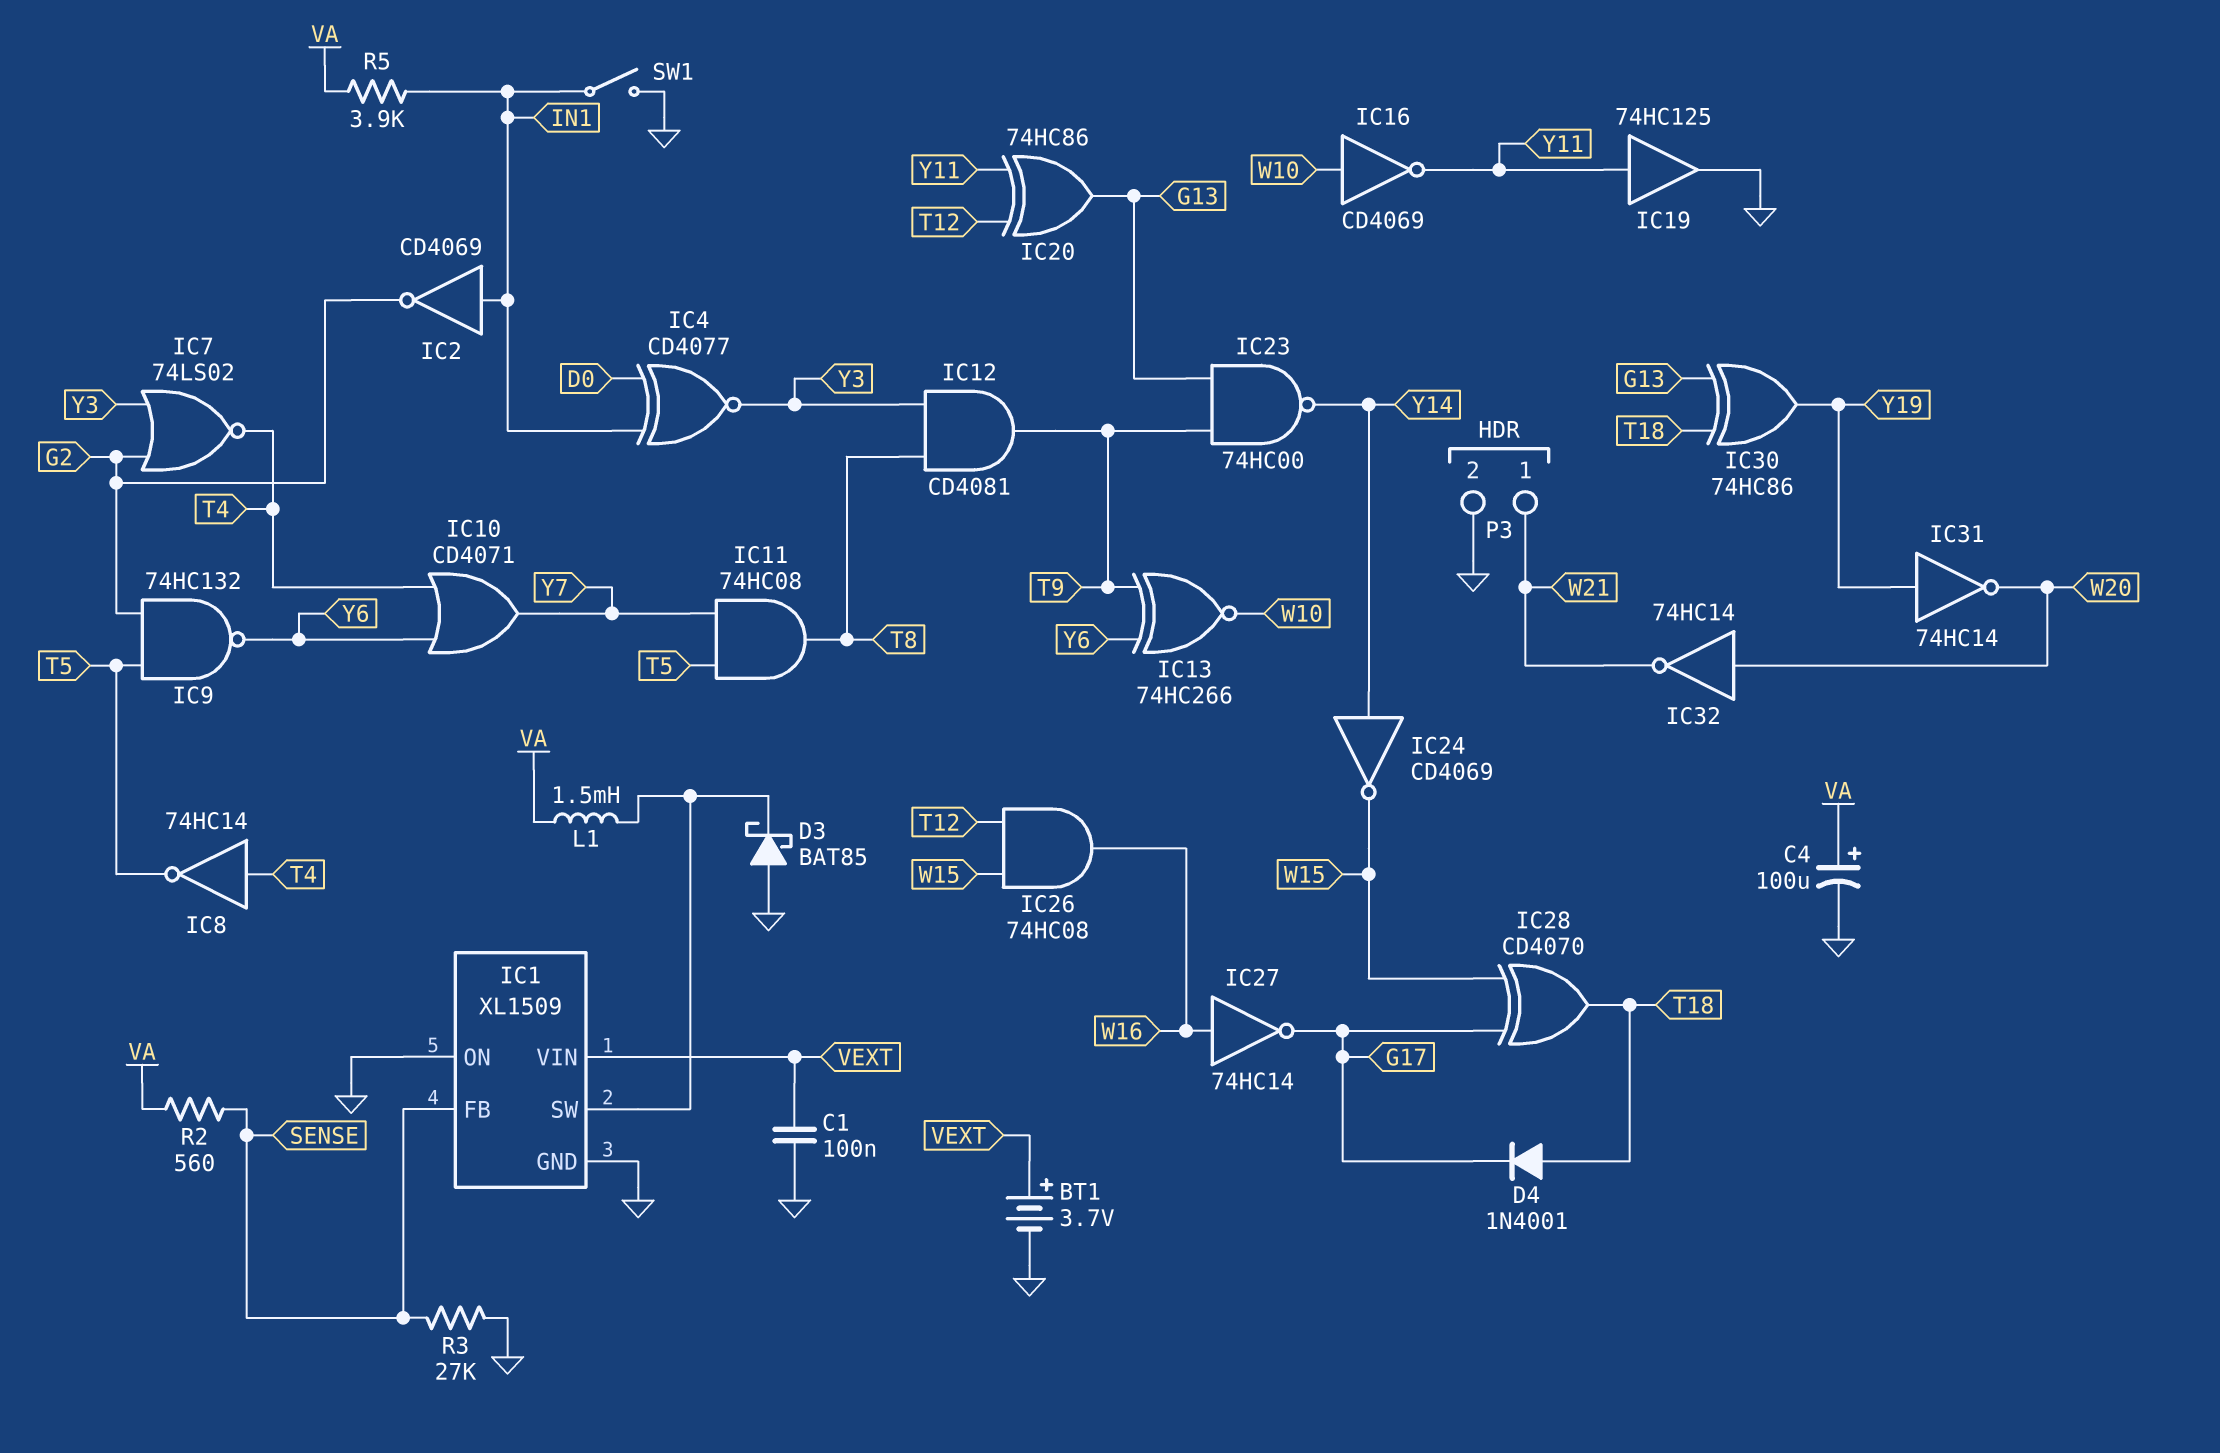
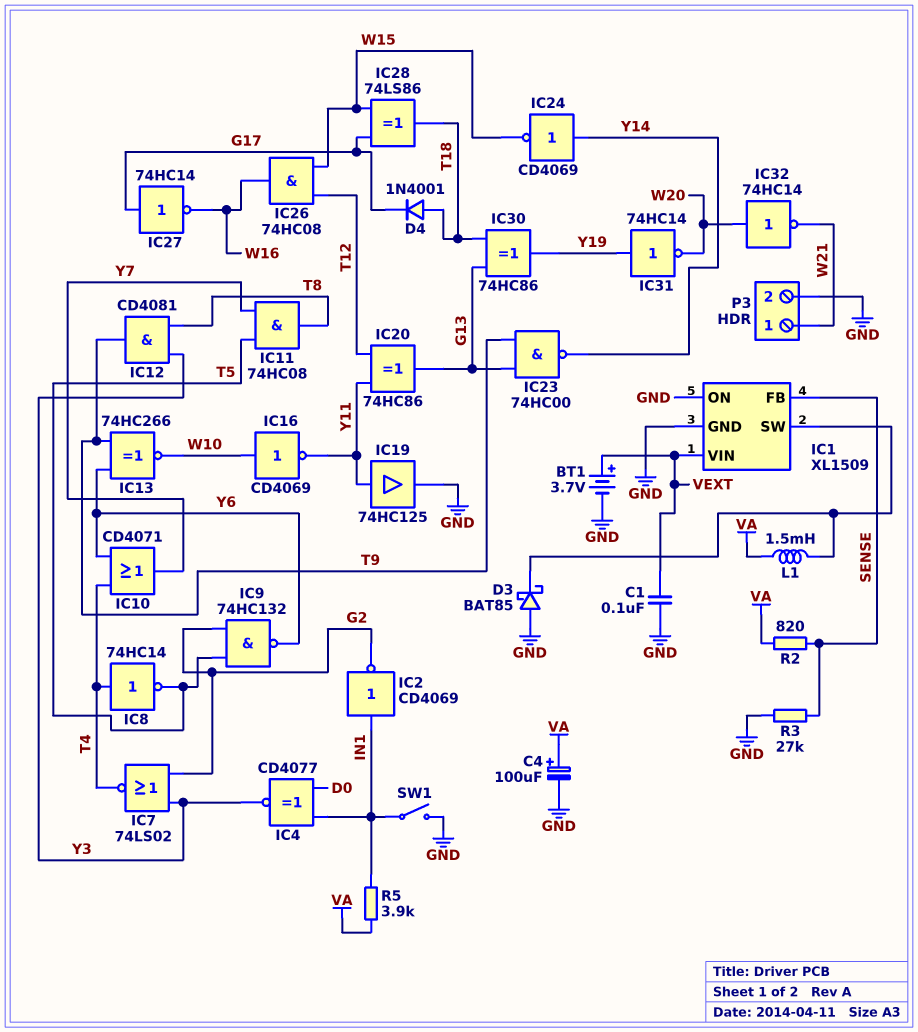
IC27: NOT 74HC14 (in W16, out G17) -> NOT 74HC14 (in G17, out W16)
IC28: XOR CD4070 (in G17, in W15, out T18) -> XOR 74LS86 (in G17, in W15, out T18)
R2: 560 (SENSE, VA) -> 820 (SENSE, VA)

